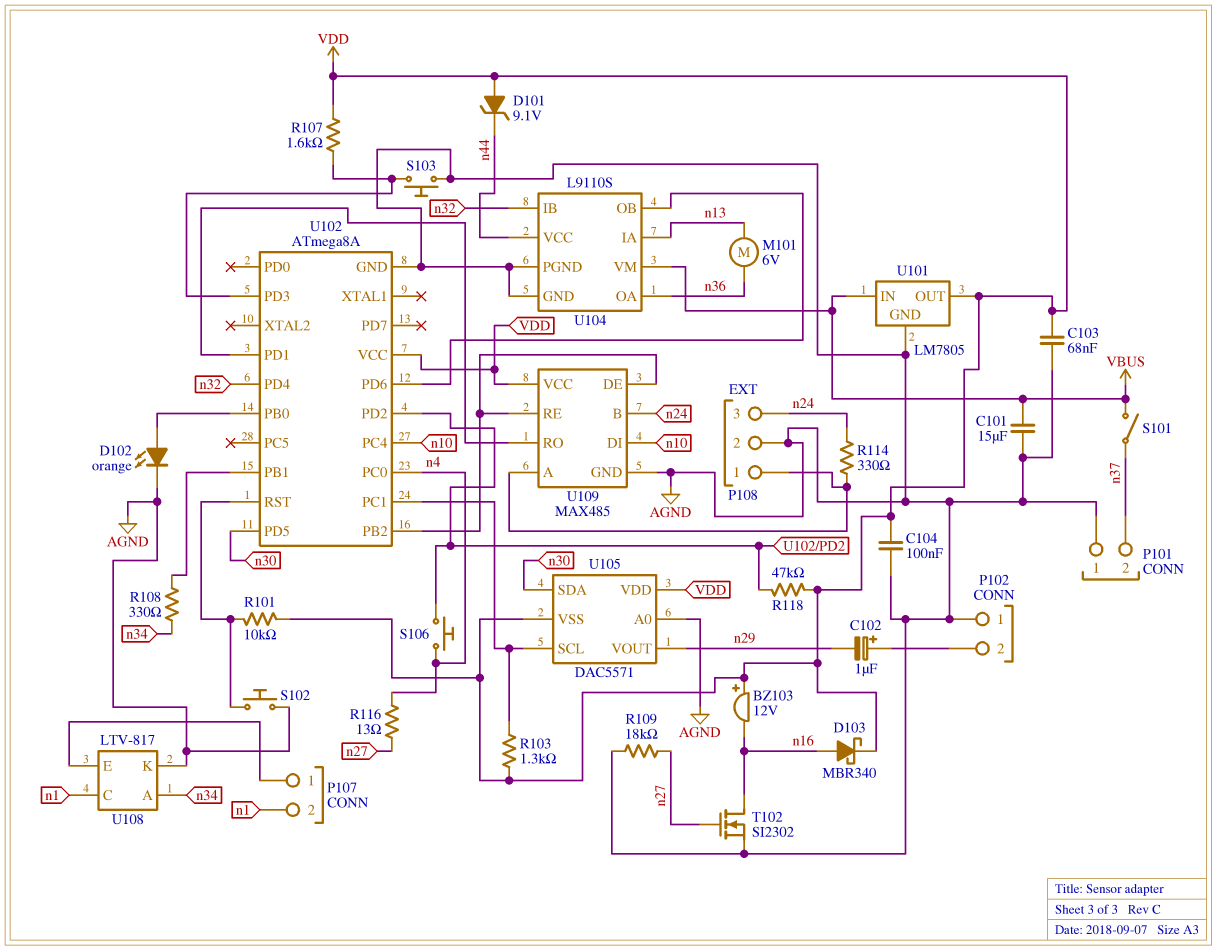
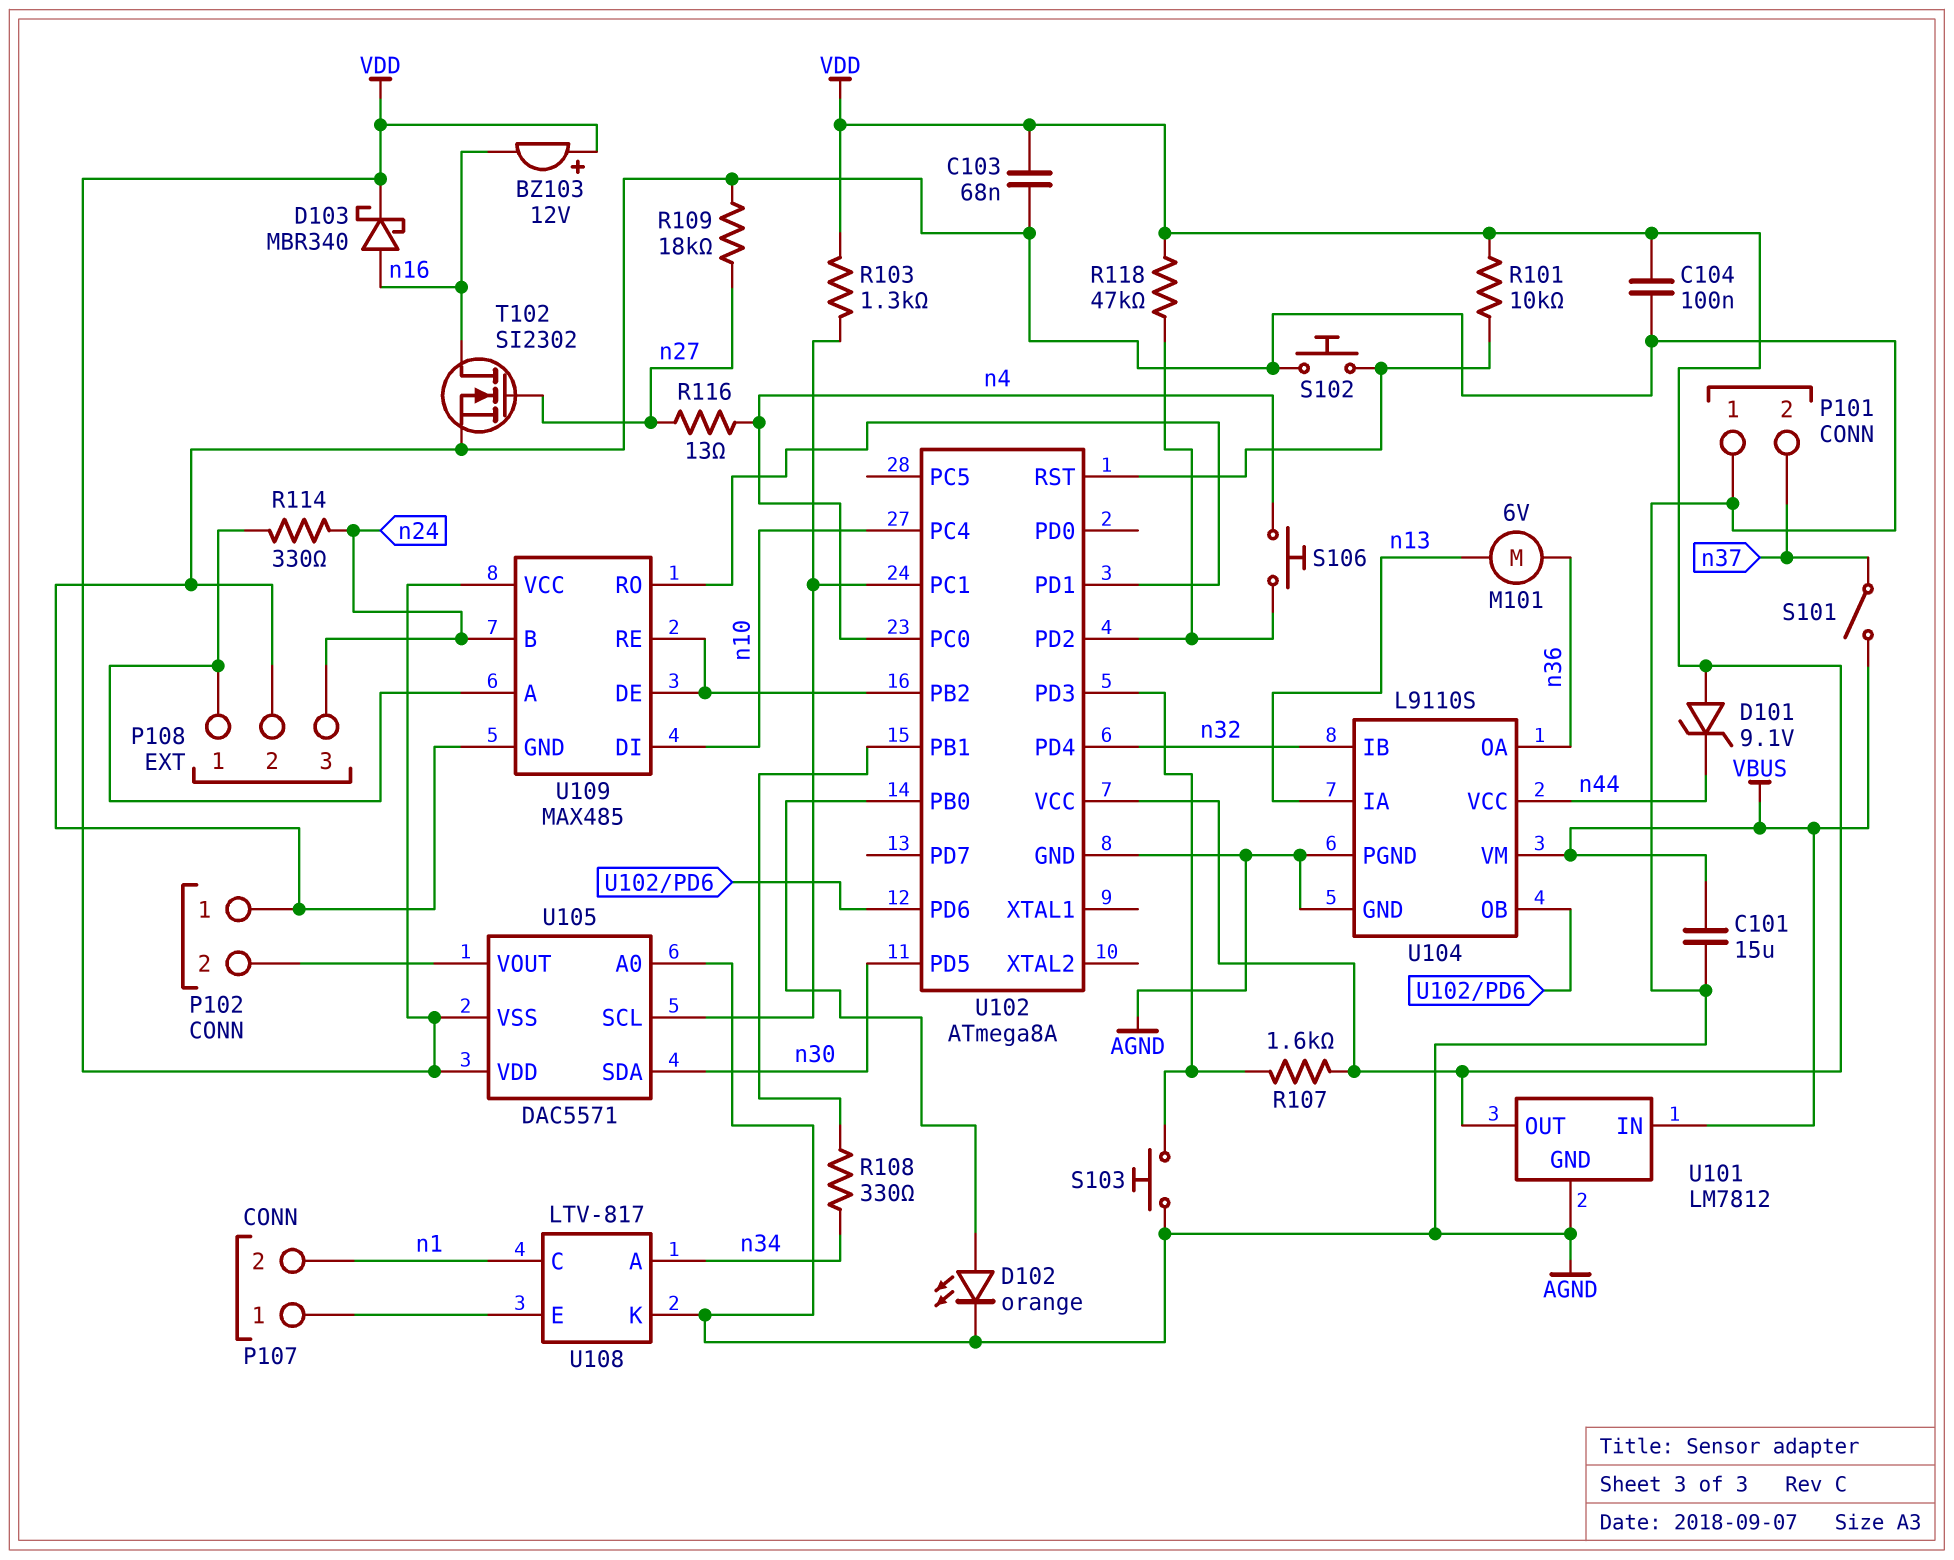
C102: 1uF (plus P102/2, minus n29) -> none
U101: LM7805 -> LM7812
U105 pin VOUT: n29 -> P102/2

